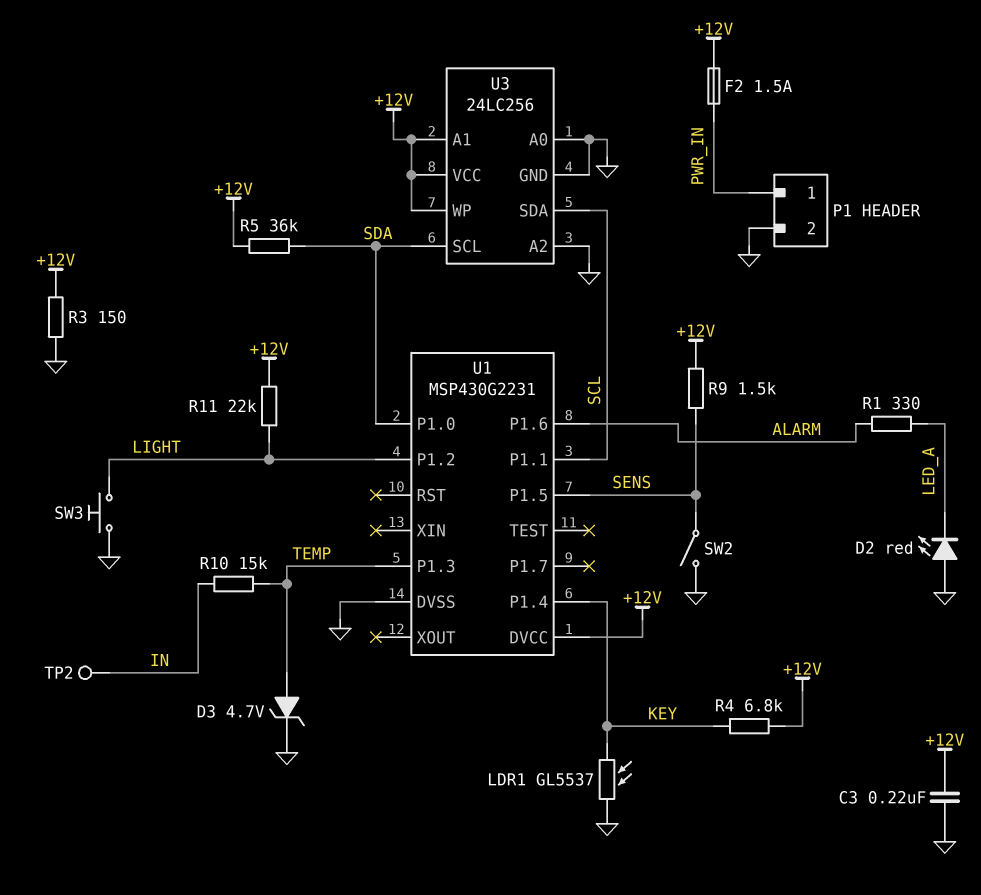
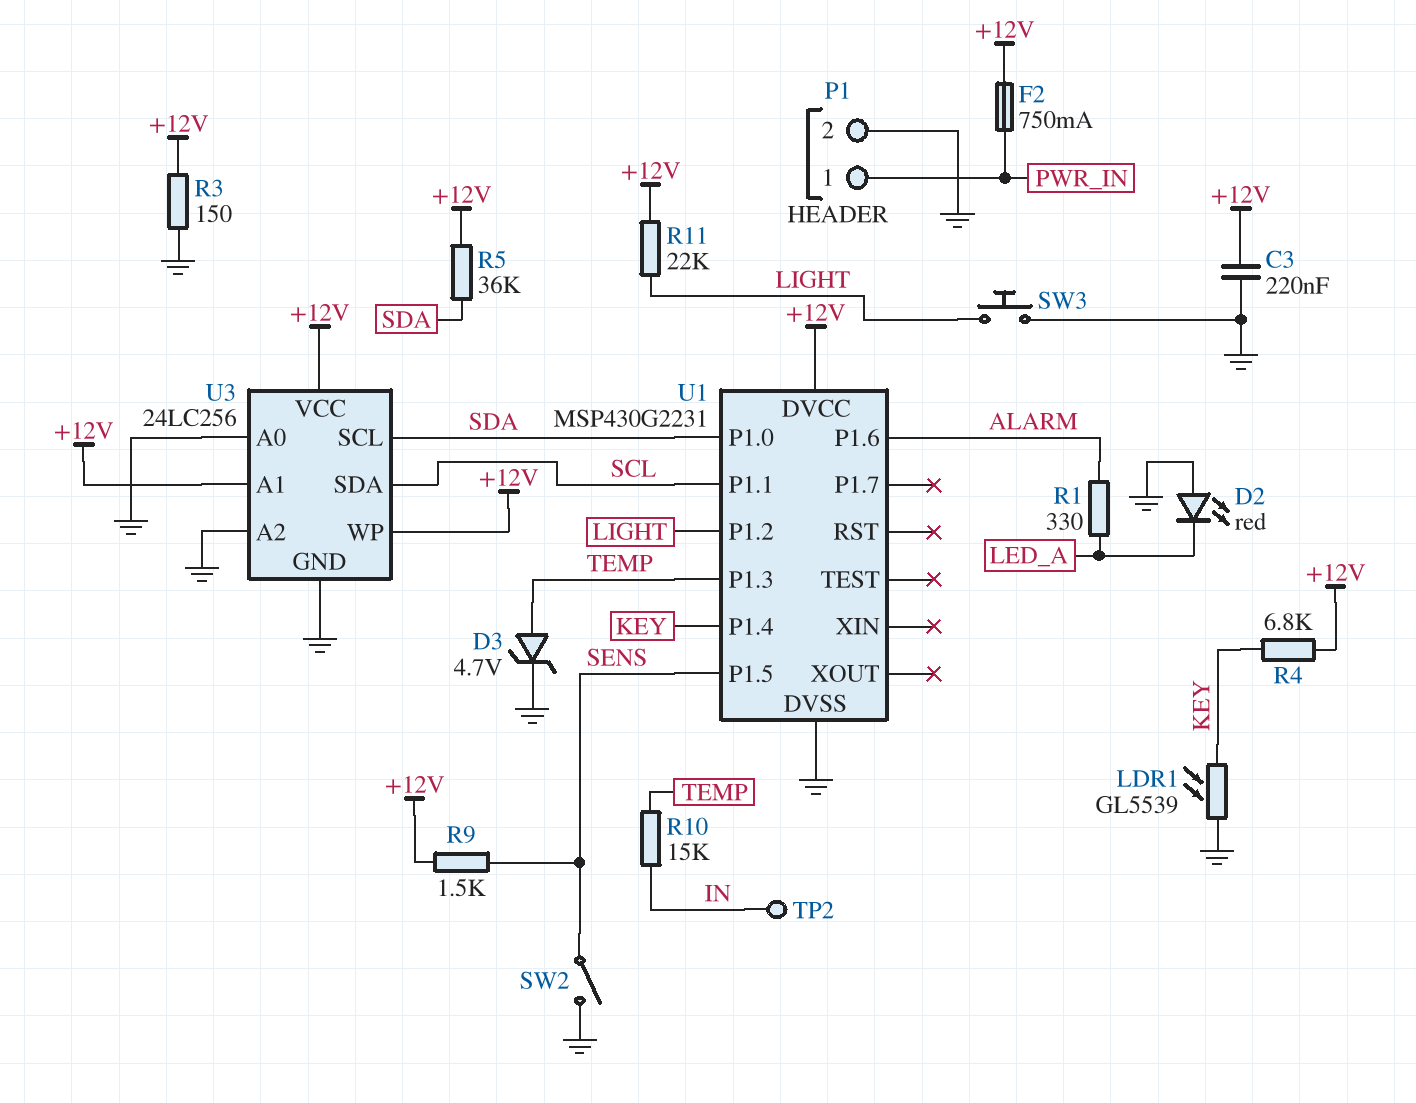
F2: 1.5A (+12V, PWR_IN) -> 750mA (+12V, PWR_IN)
LDR1: GL5537 (GND, KEY) -> GL5539 (GND, KEY)

